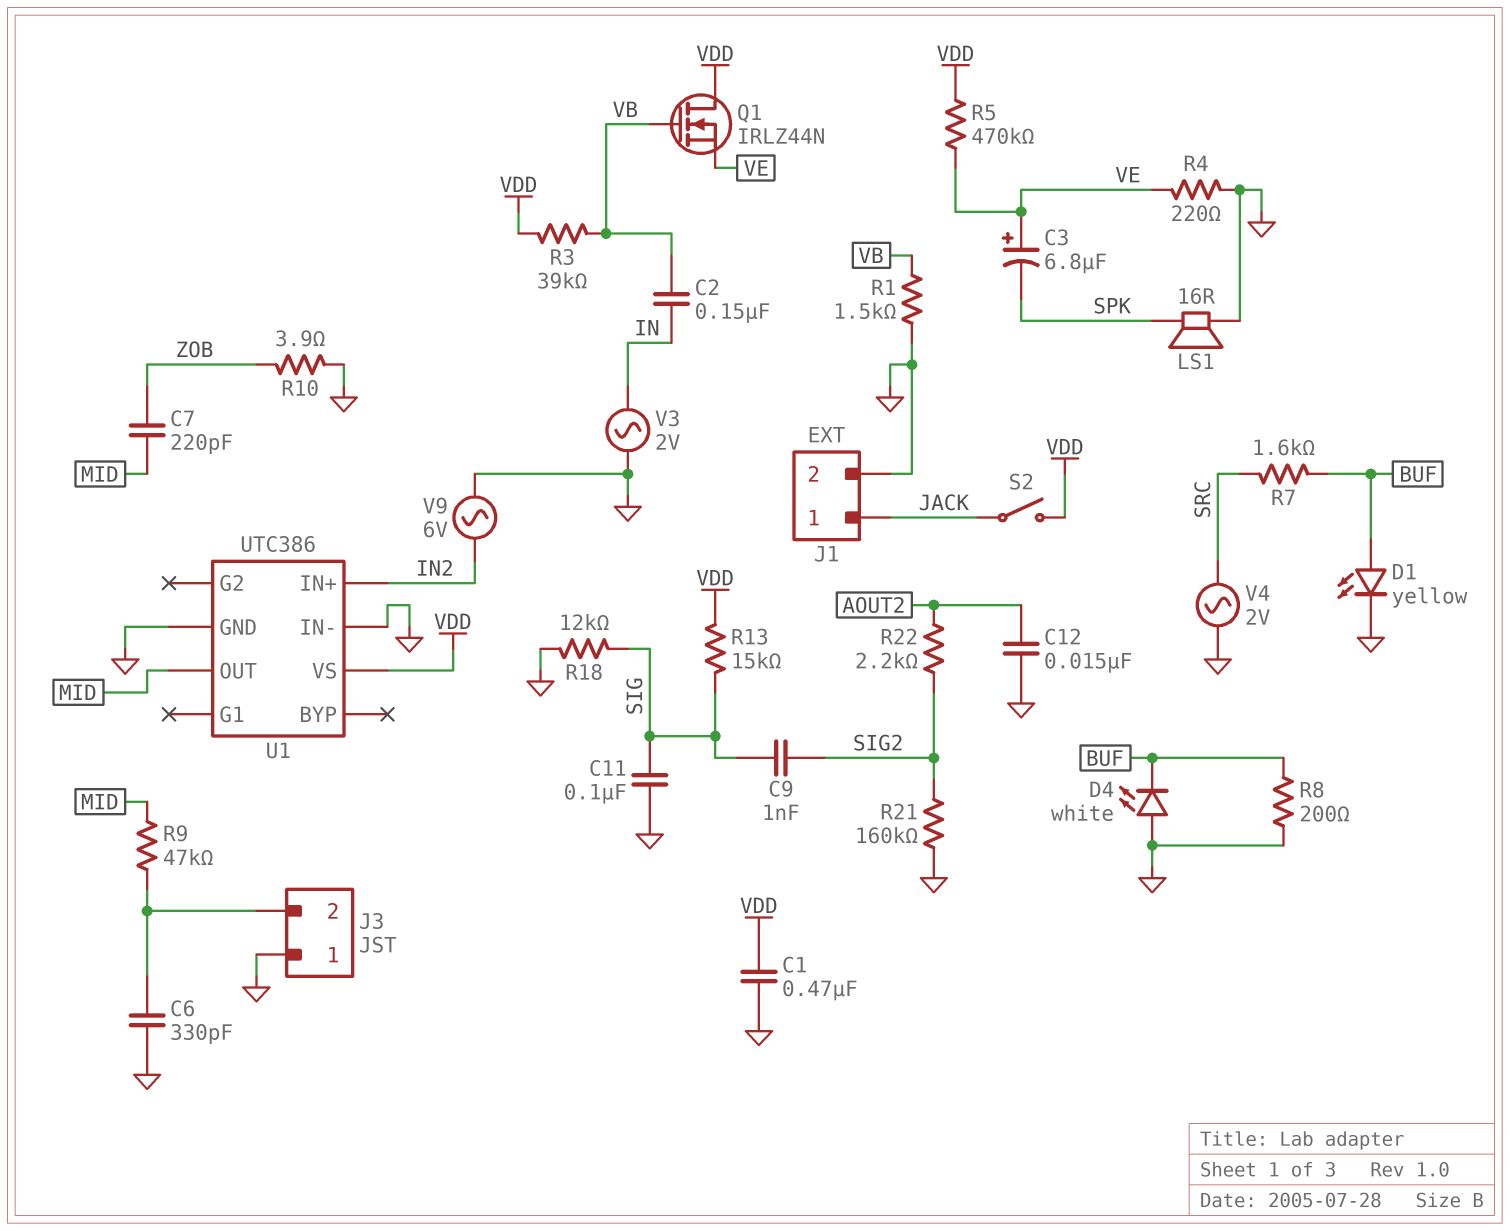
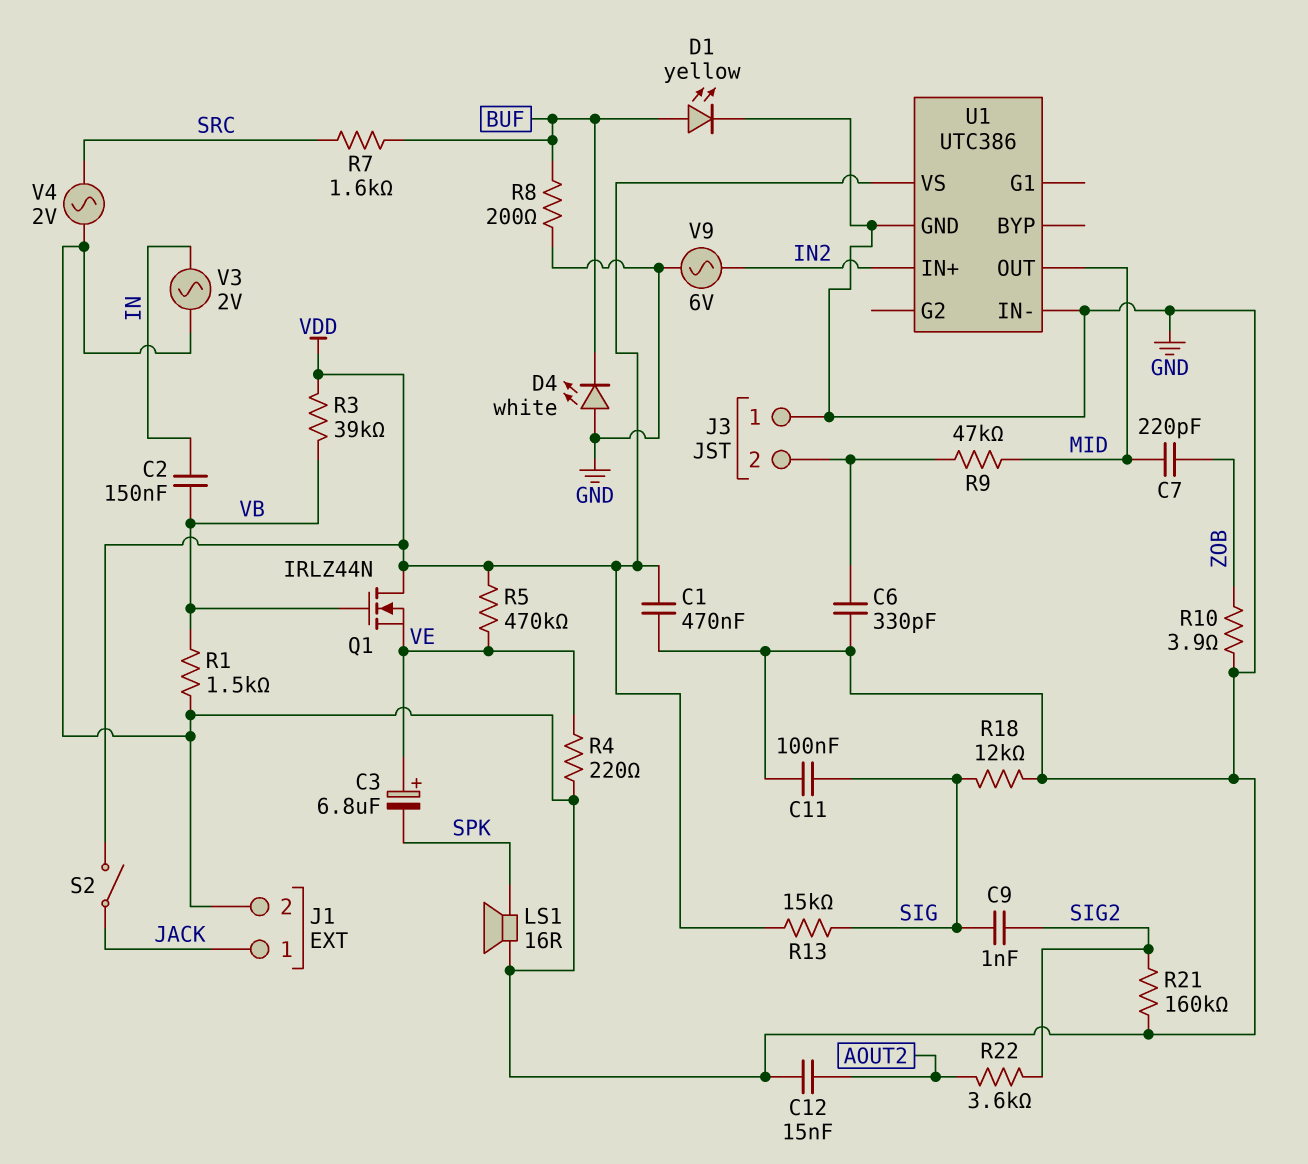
R22: 2.2k (AOUT2, SIG2) -> 3.6k (AOUT2, SIG2)

